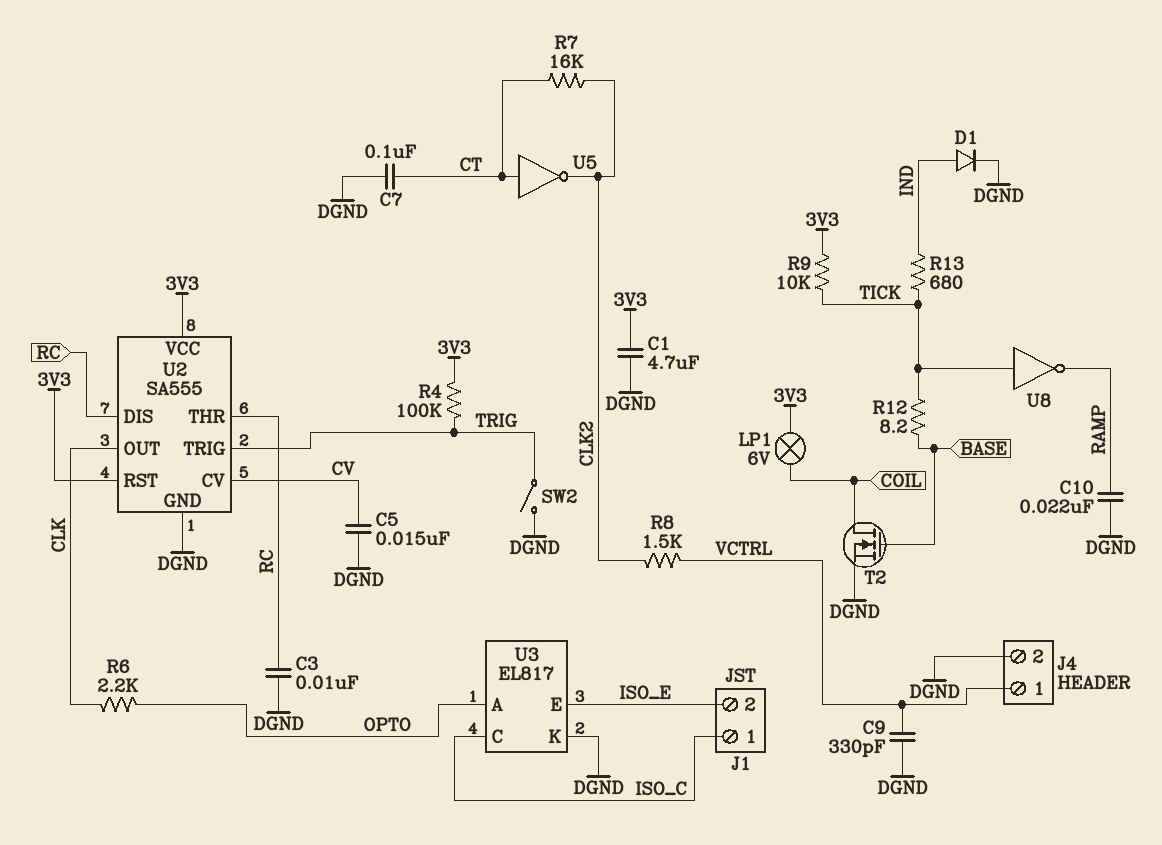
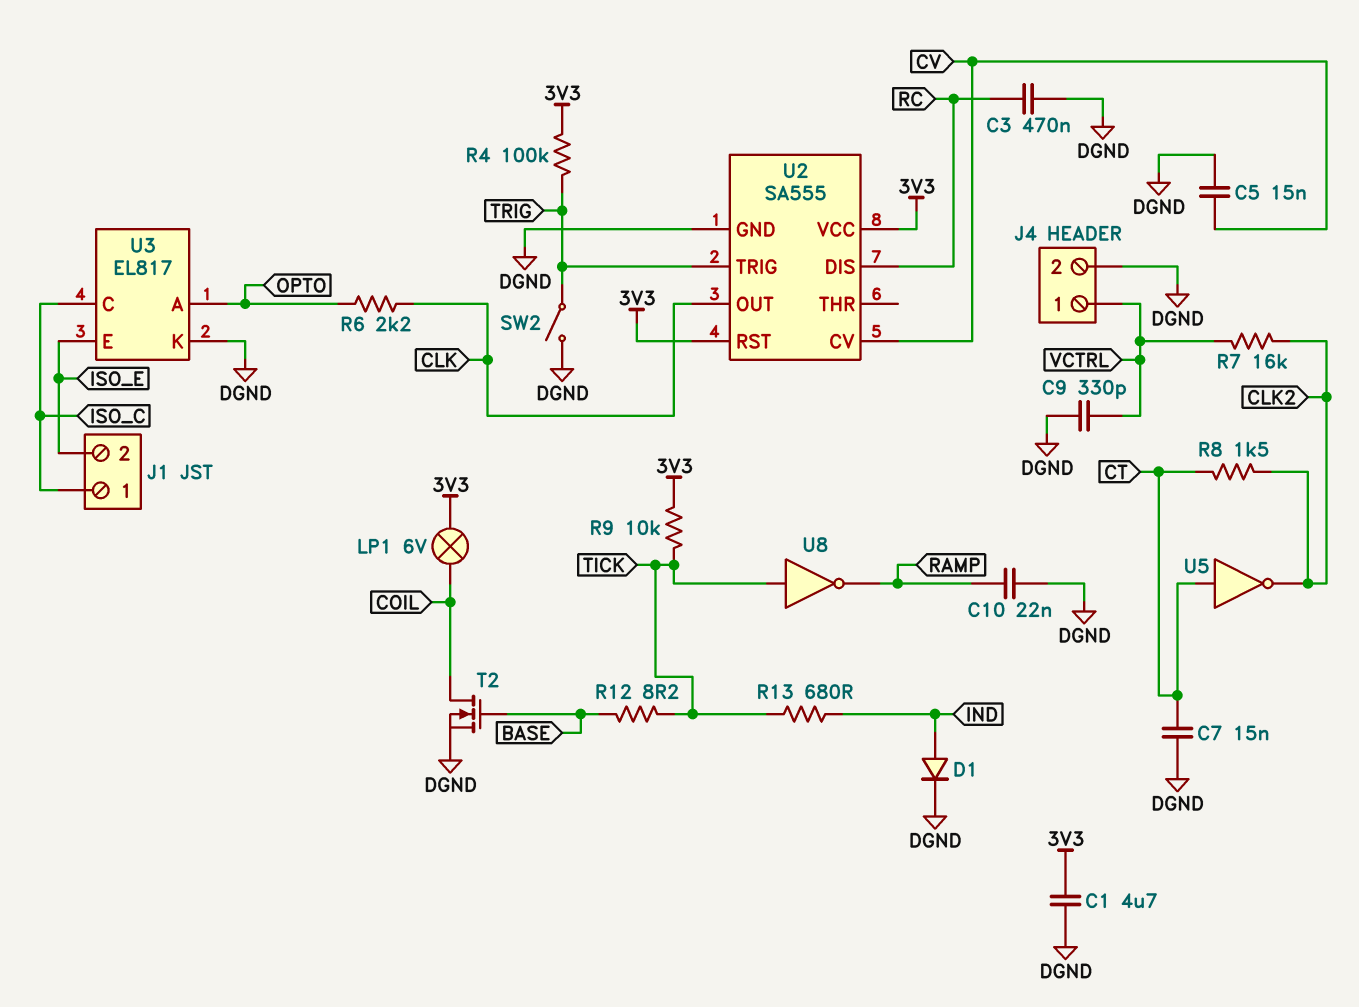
C3: 10nF (DGND, RC) -> 470nF (DGND, RC)
C7: 100nF (CT, DGND) -> 15nF (CT, DGND)
R7: 16k (CLK2, CT) -> 16k (CLK2, VCTRL)
R8: 1.5k (CLK2, VCTRL) -> 1.5k (CLK2, CT)
U2 pin THR: RC -> none

